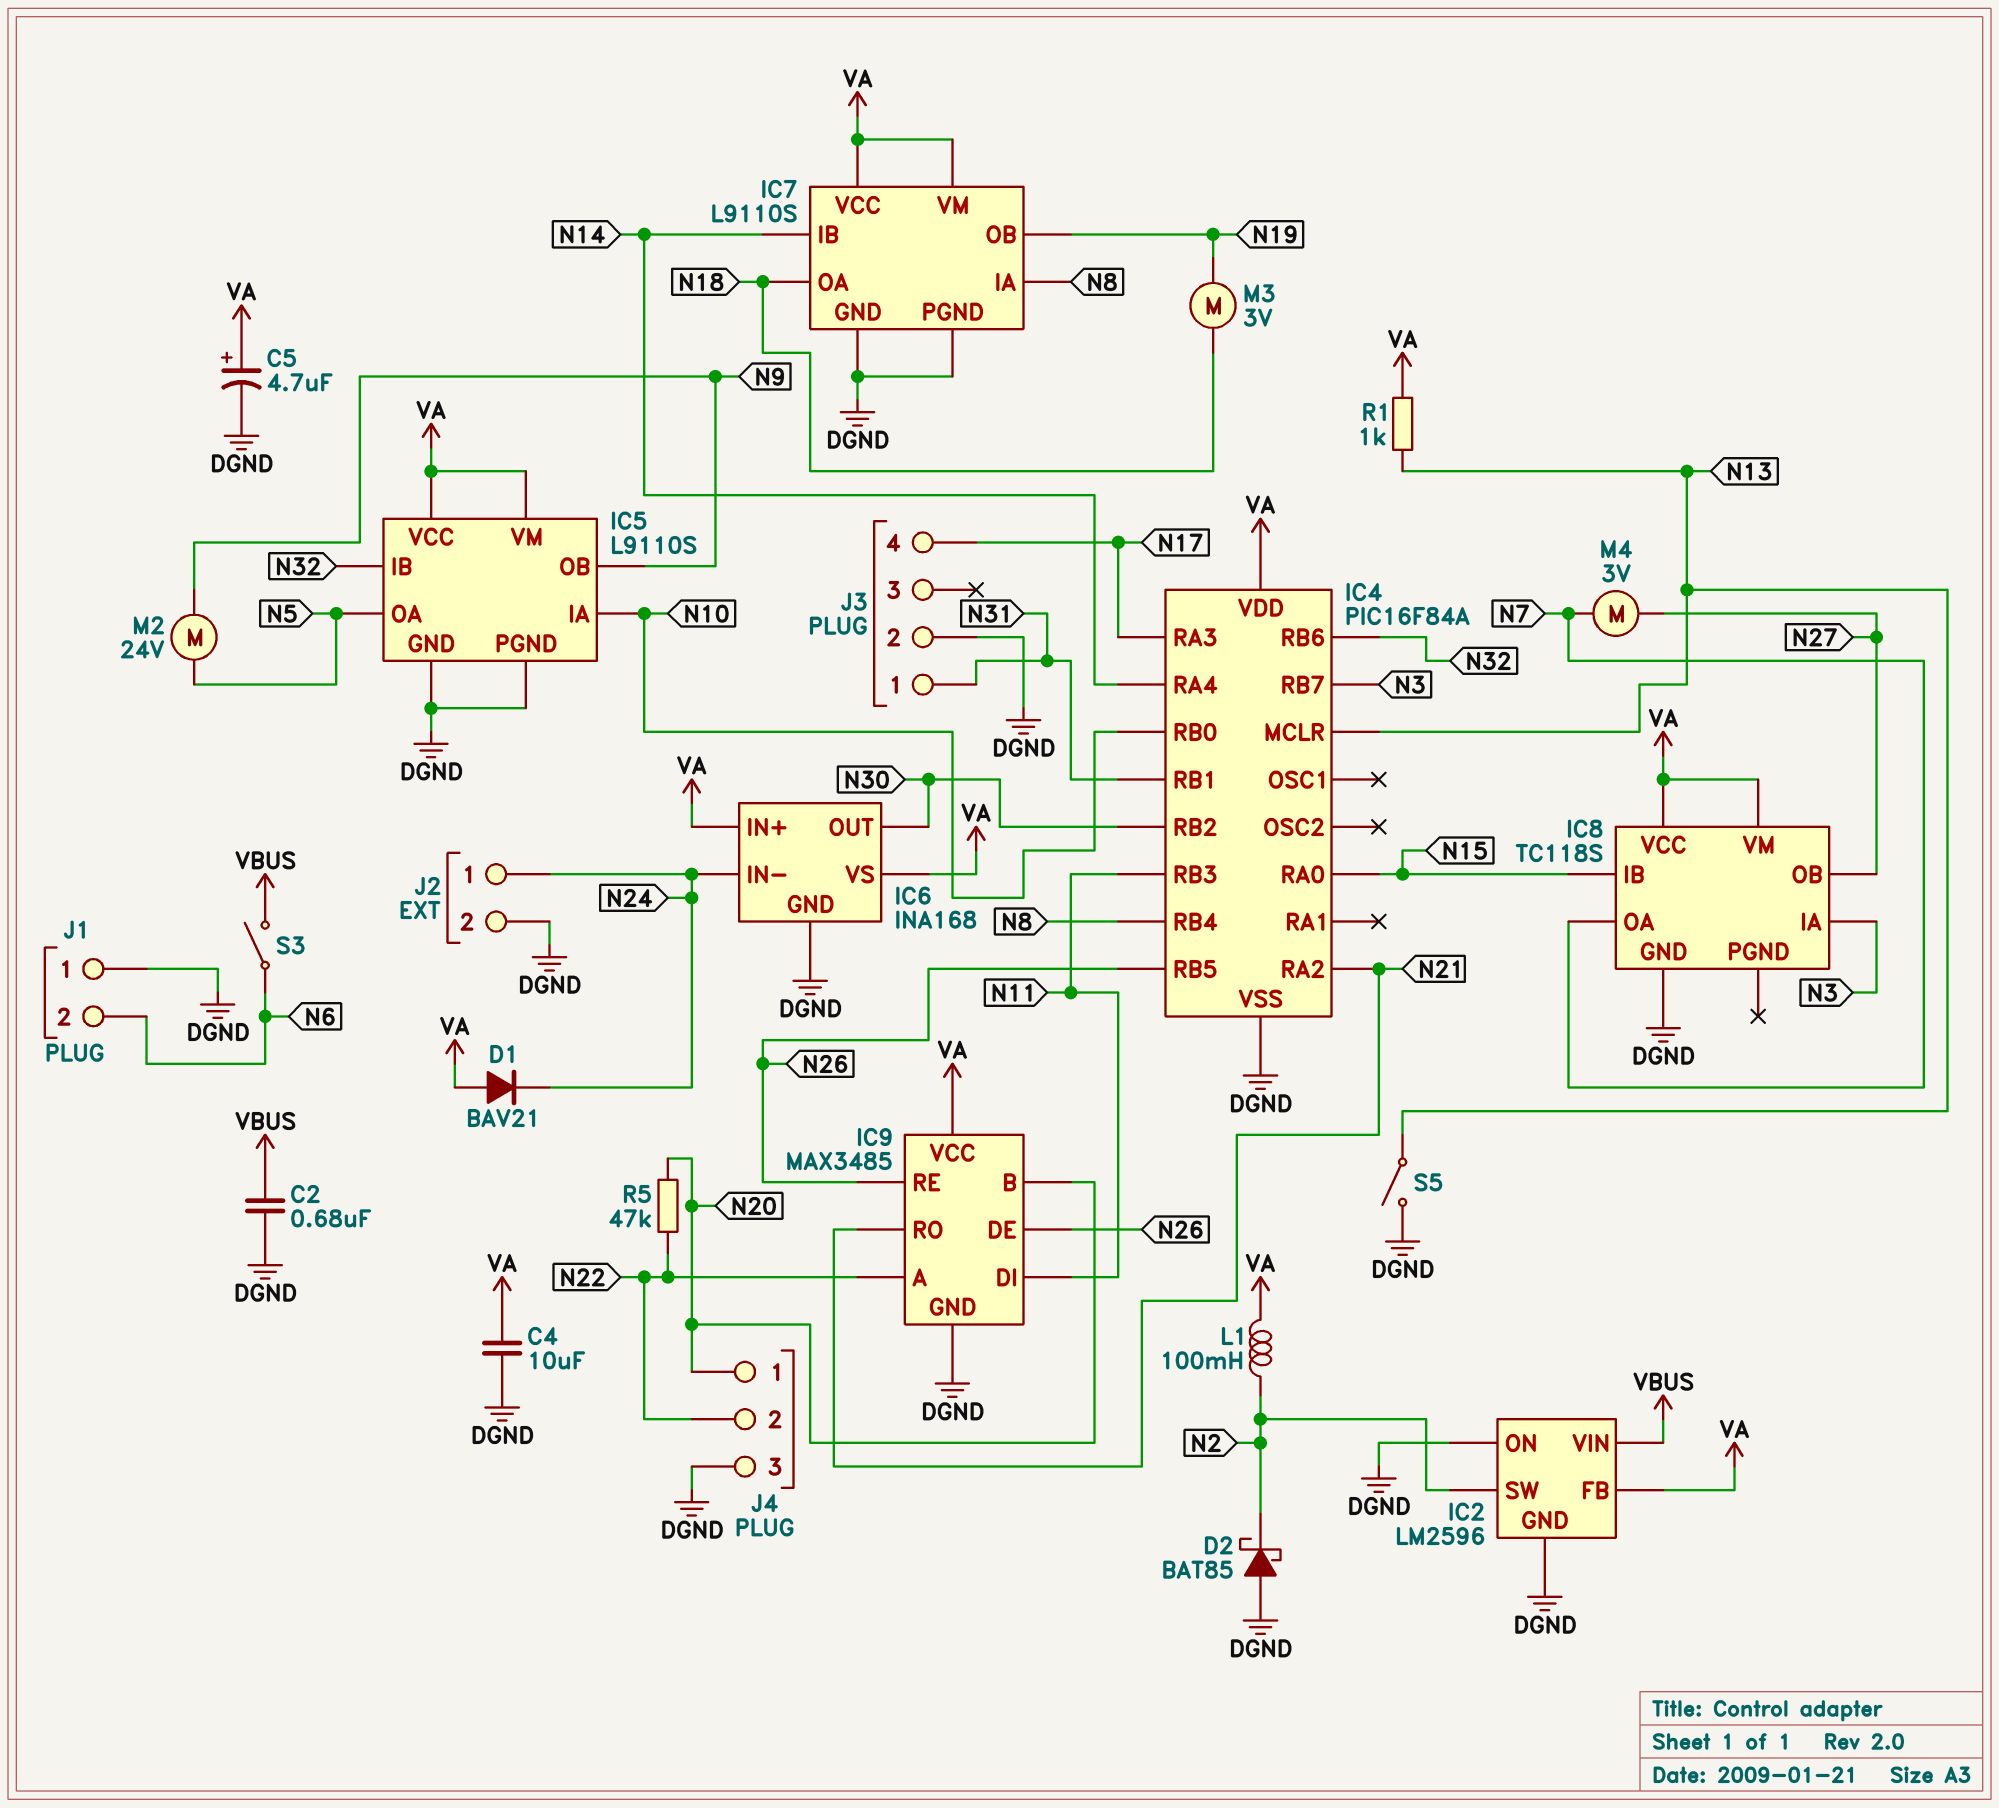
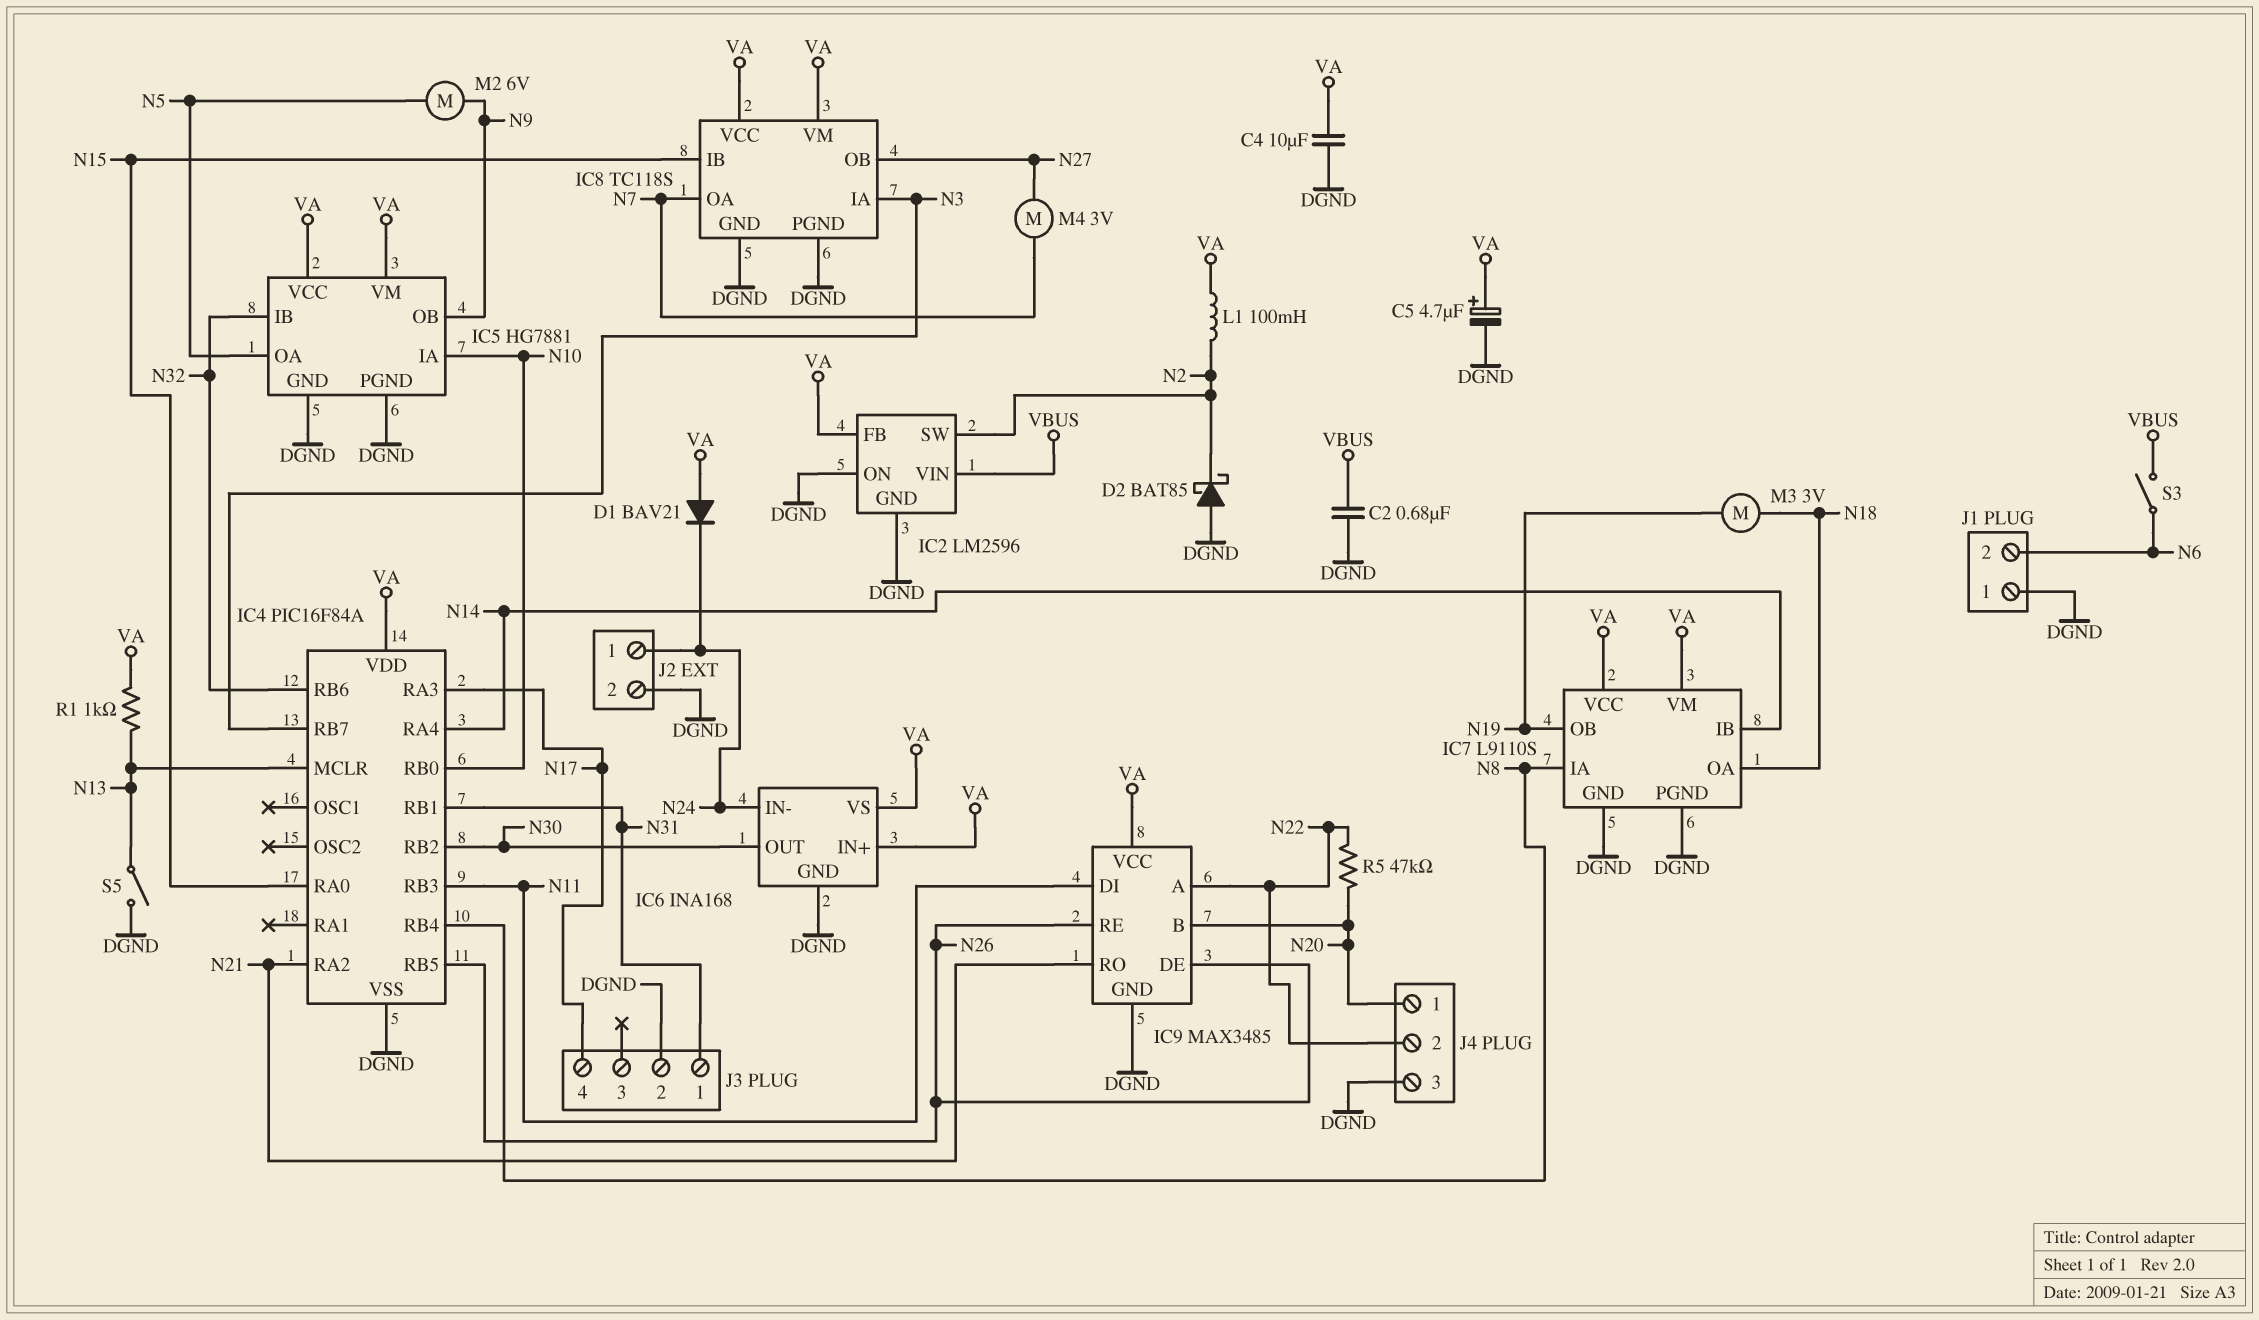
IC5: L9110S -> HG7881
IC8 pin PGND: none -> DGND
M2: motor 24V (N5, N9) -> motor 6V (N5, N9)

